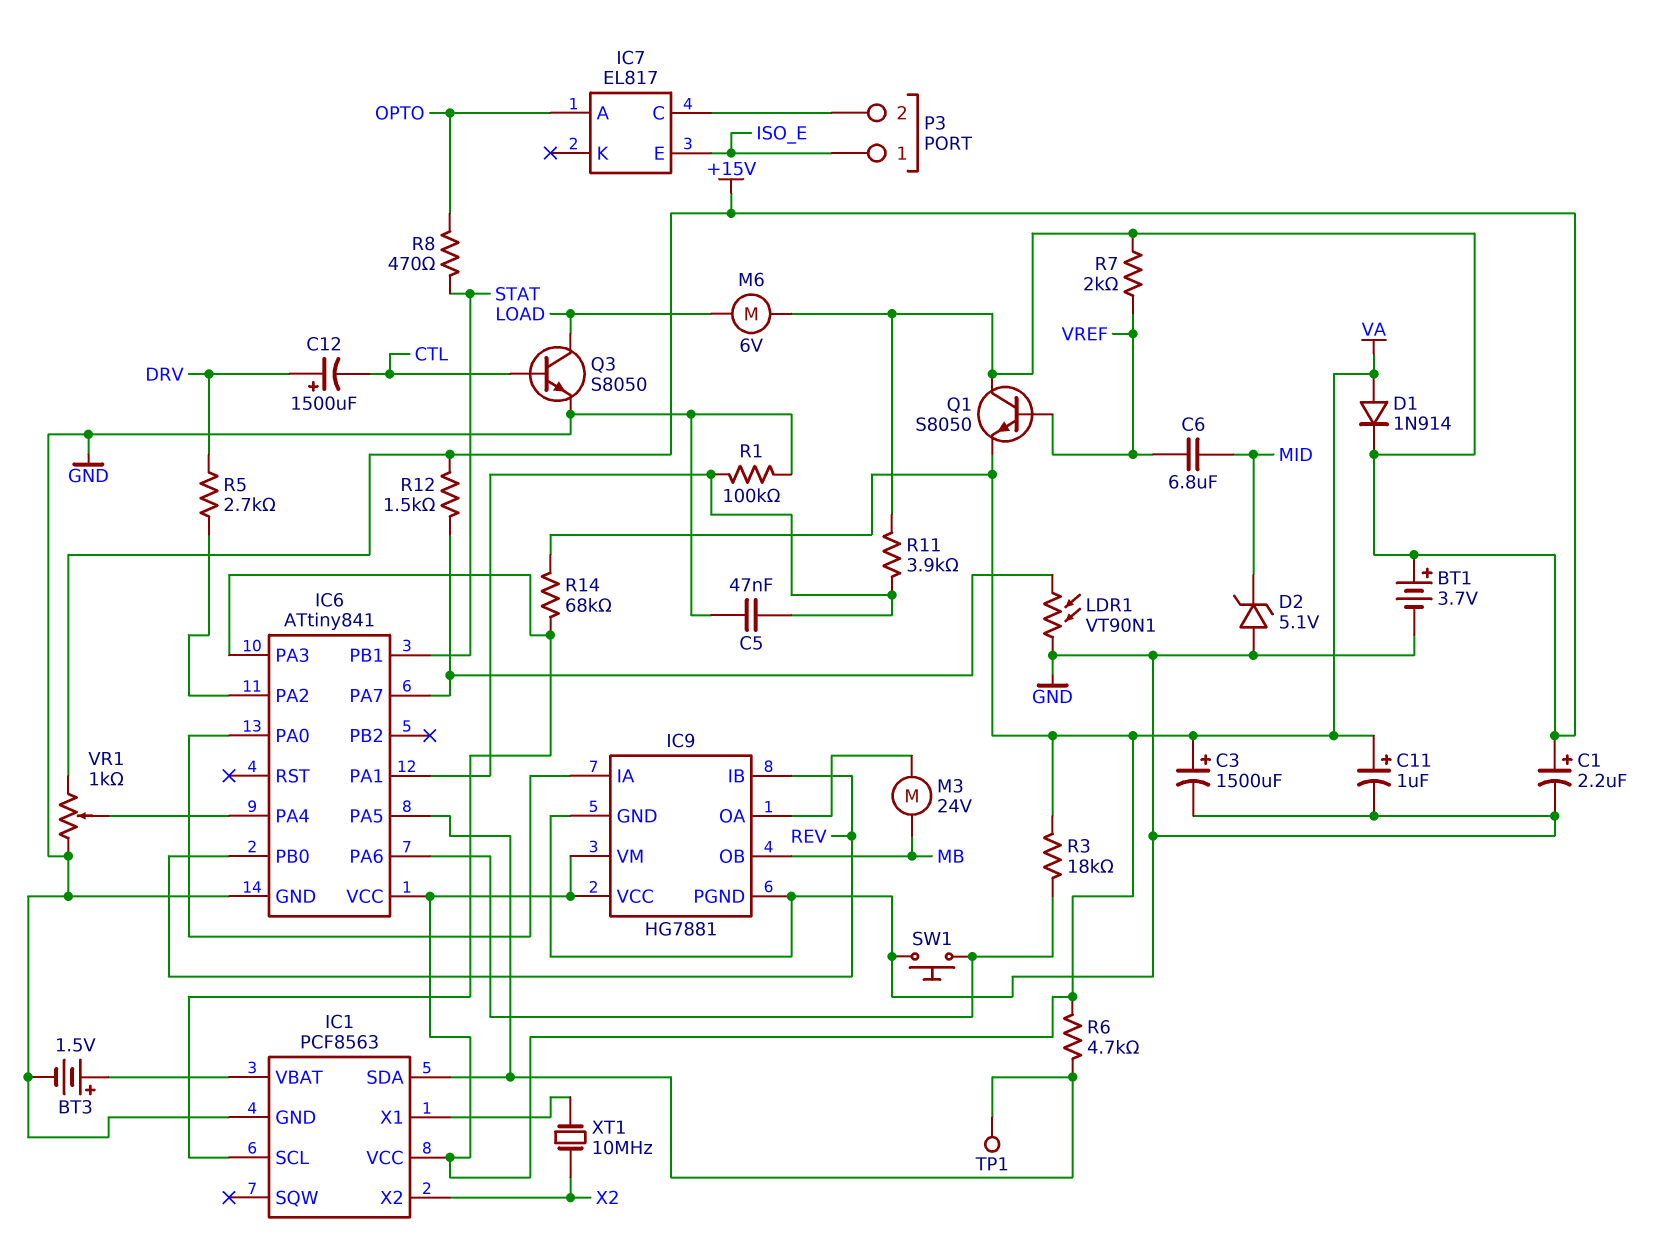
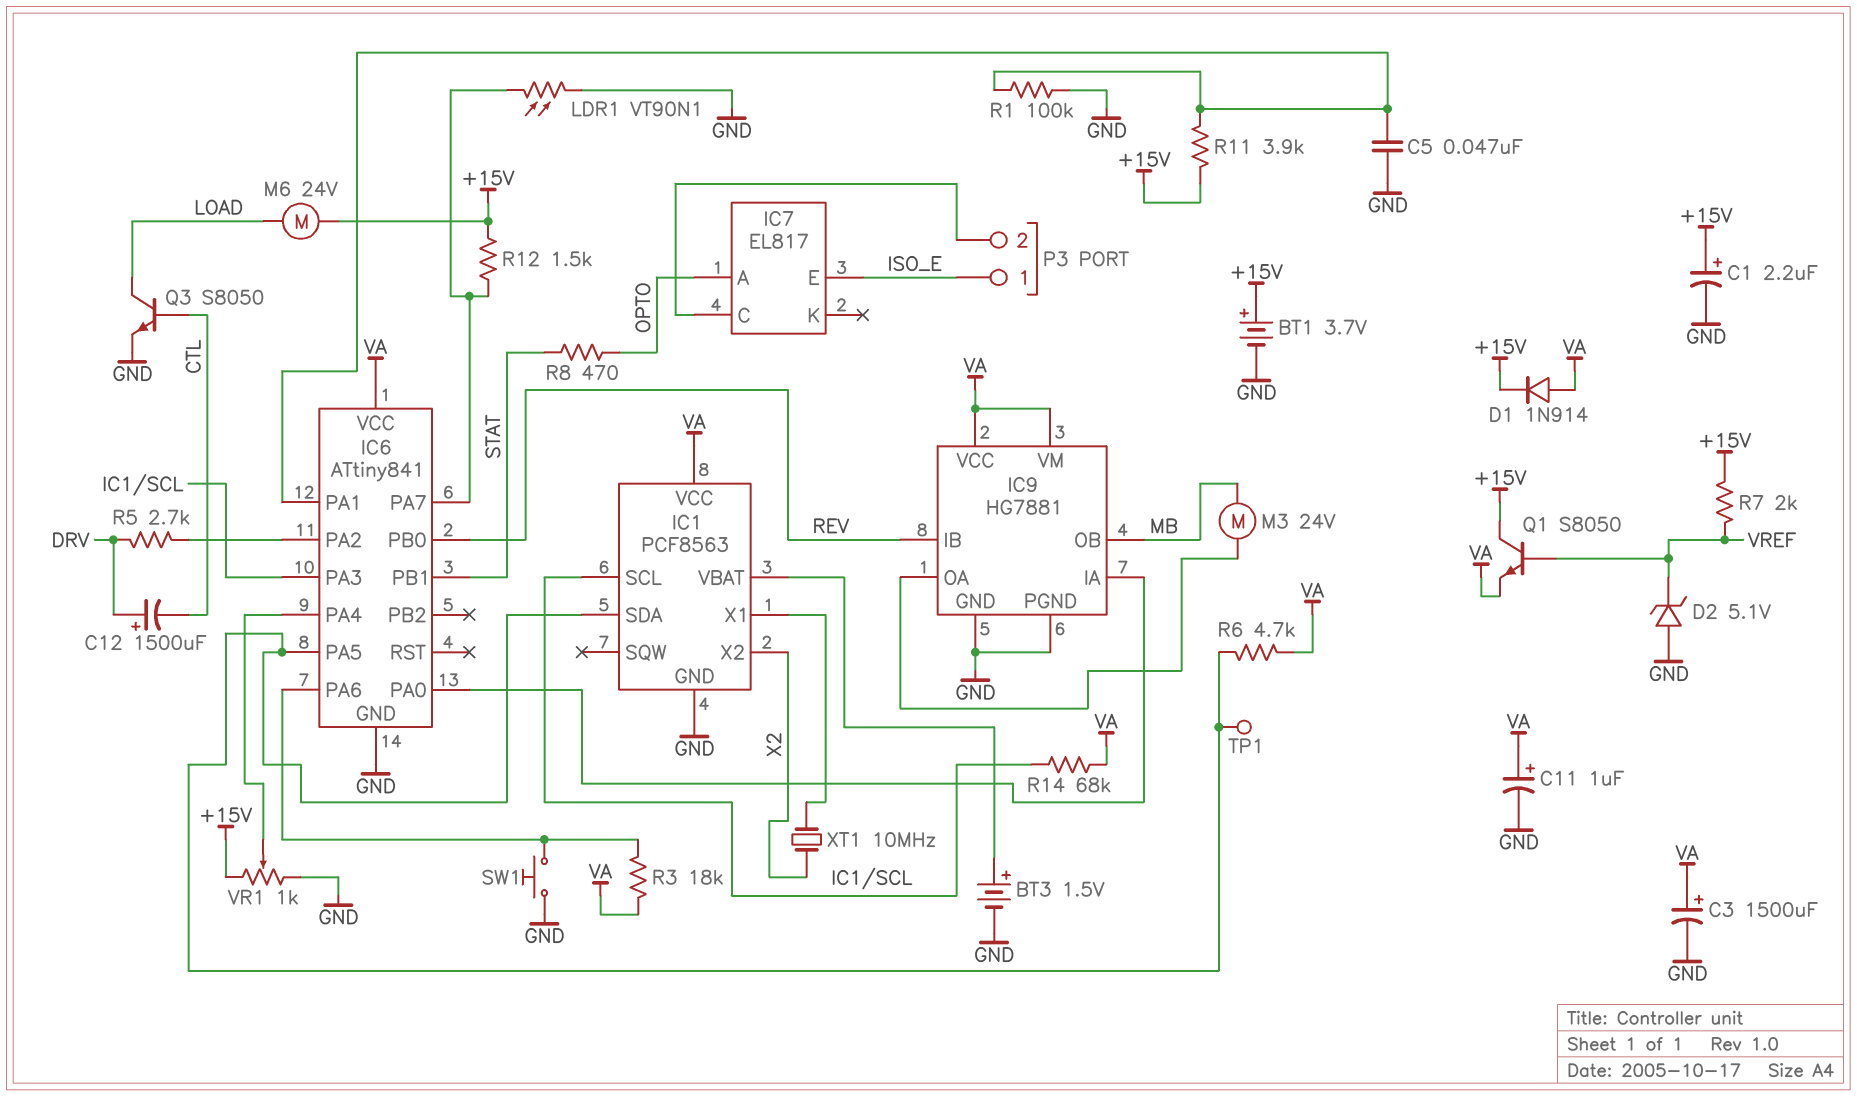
C6: 6.8uF (MID, VREF) -> none
D2: zener 5.1V (A GND, K MID) -> zener 5.1V (A GND, K VREF)
M6: motor 6V (+15V, LOAD) -> motor 24V (+15V, LOAD)

